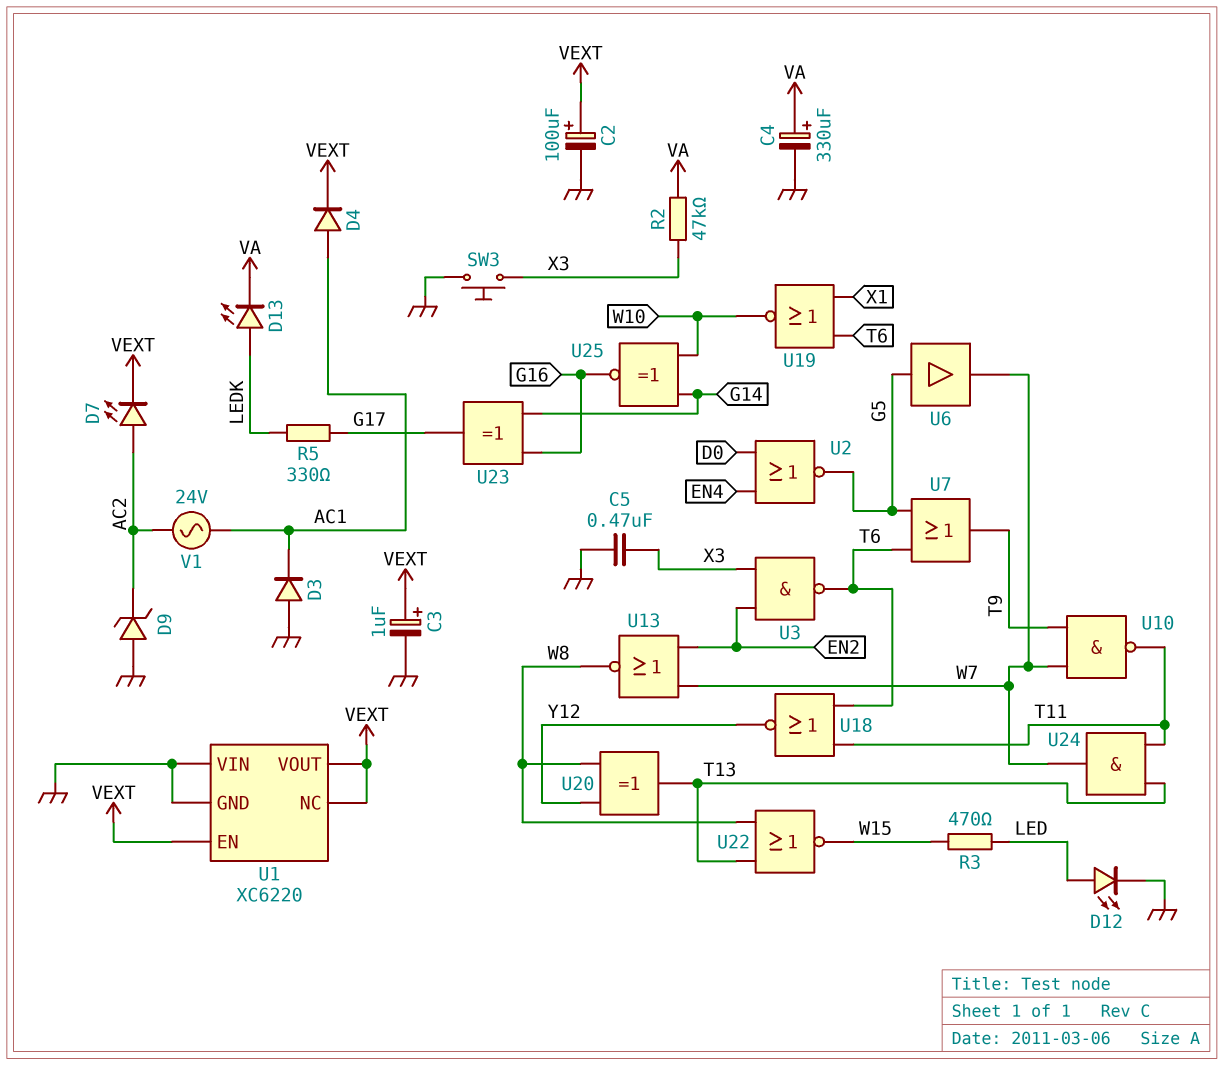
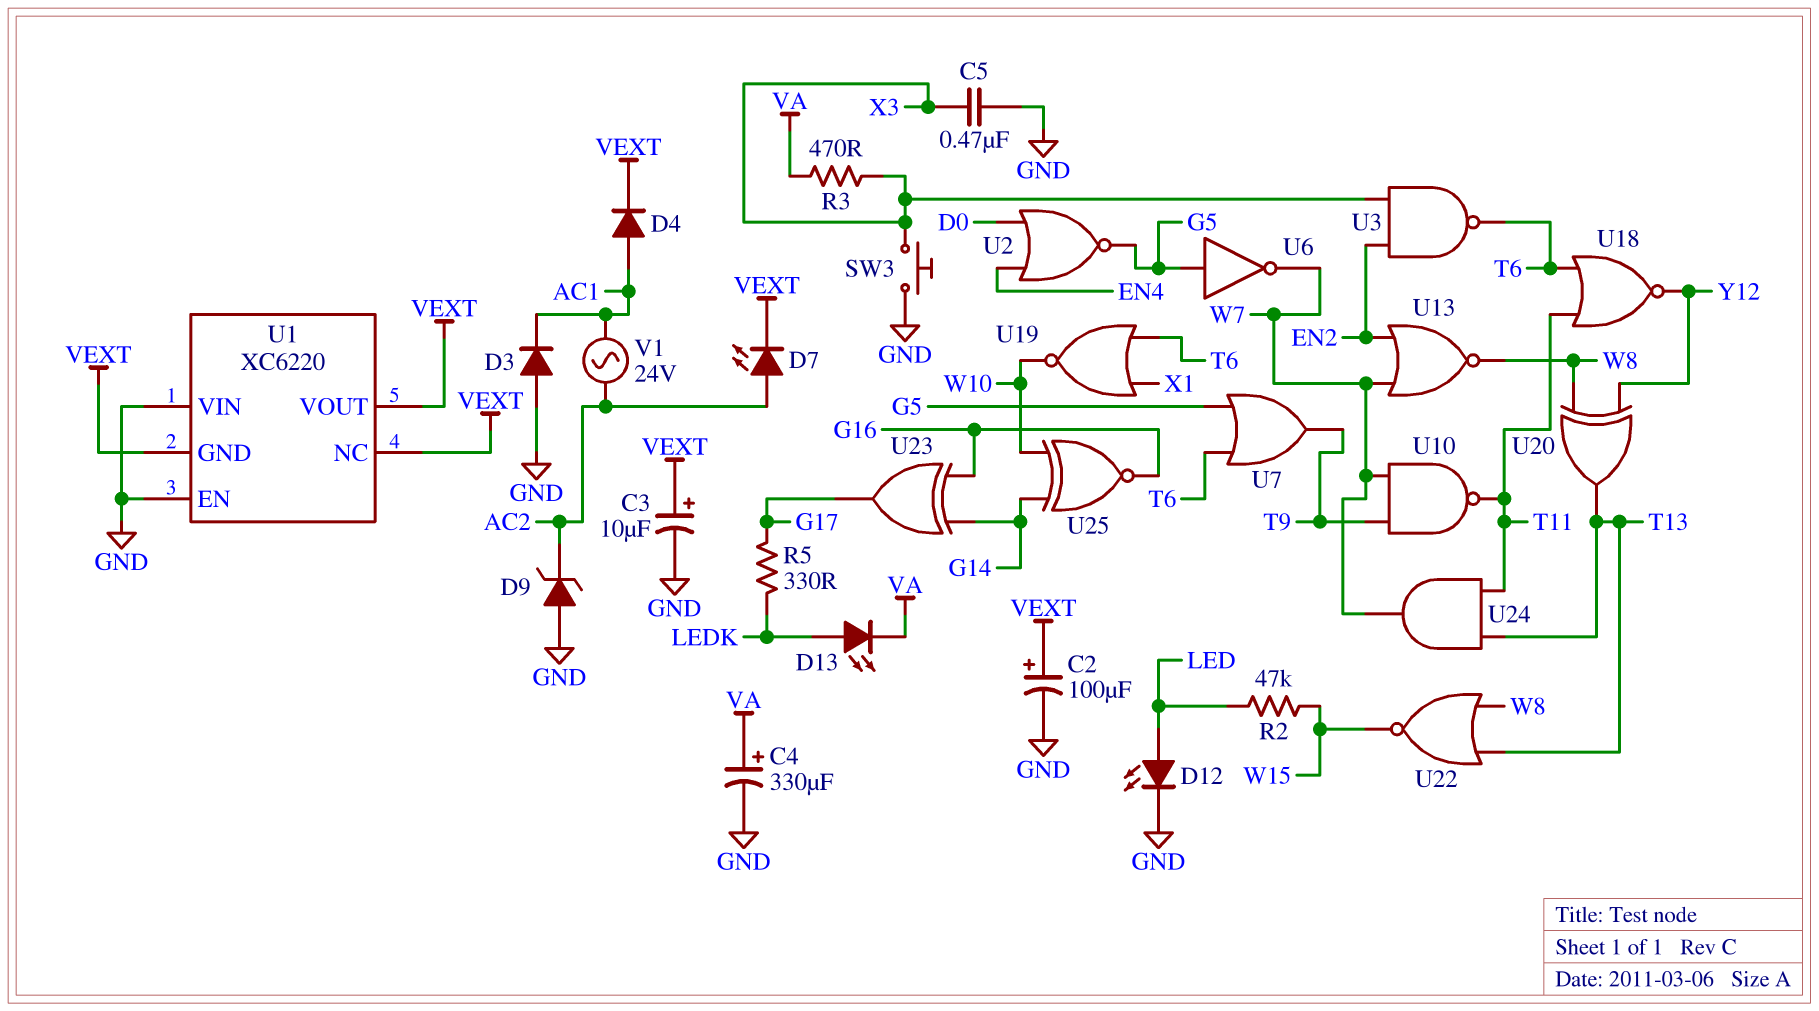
C3: 1uF (plus VEXT, minus GND) -> 10uF (plus VEXT, minus GND)
R2: 47k (VA, X3) -> 47k (LED, W15)
R3: 470 (LED, W15) -> 470 (VA, X3)
U1 pin EN: VEXT -> GND
U1 pin GND: GND -> VEXT
U6: buffer (in G5, out W7) -> NOT (in G5, out W7)

